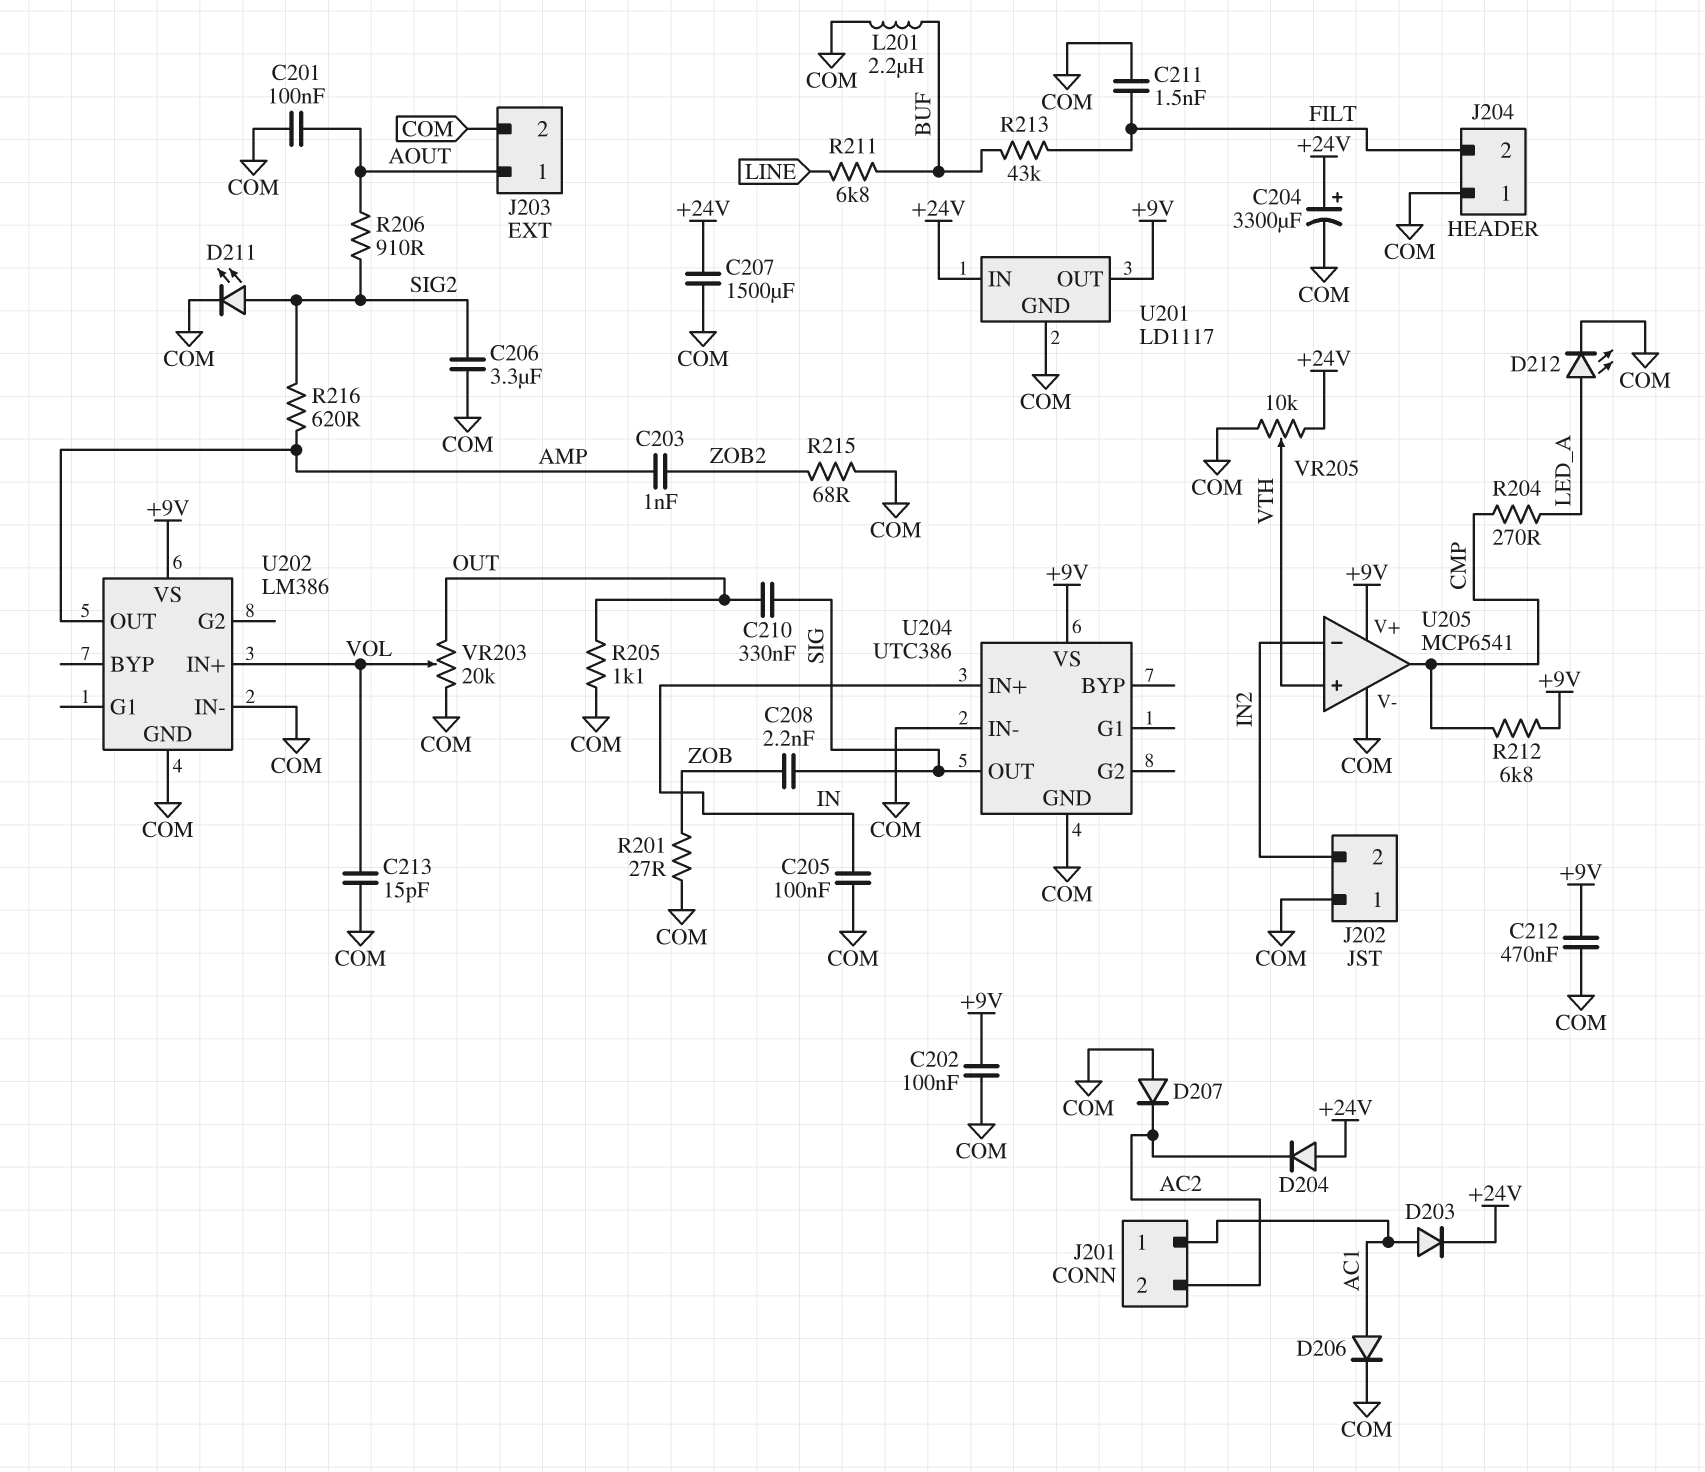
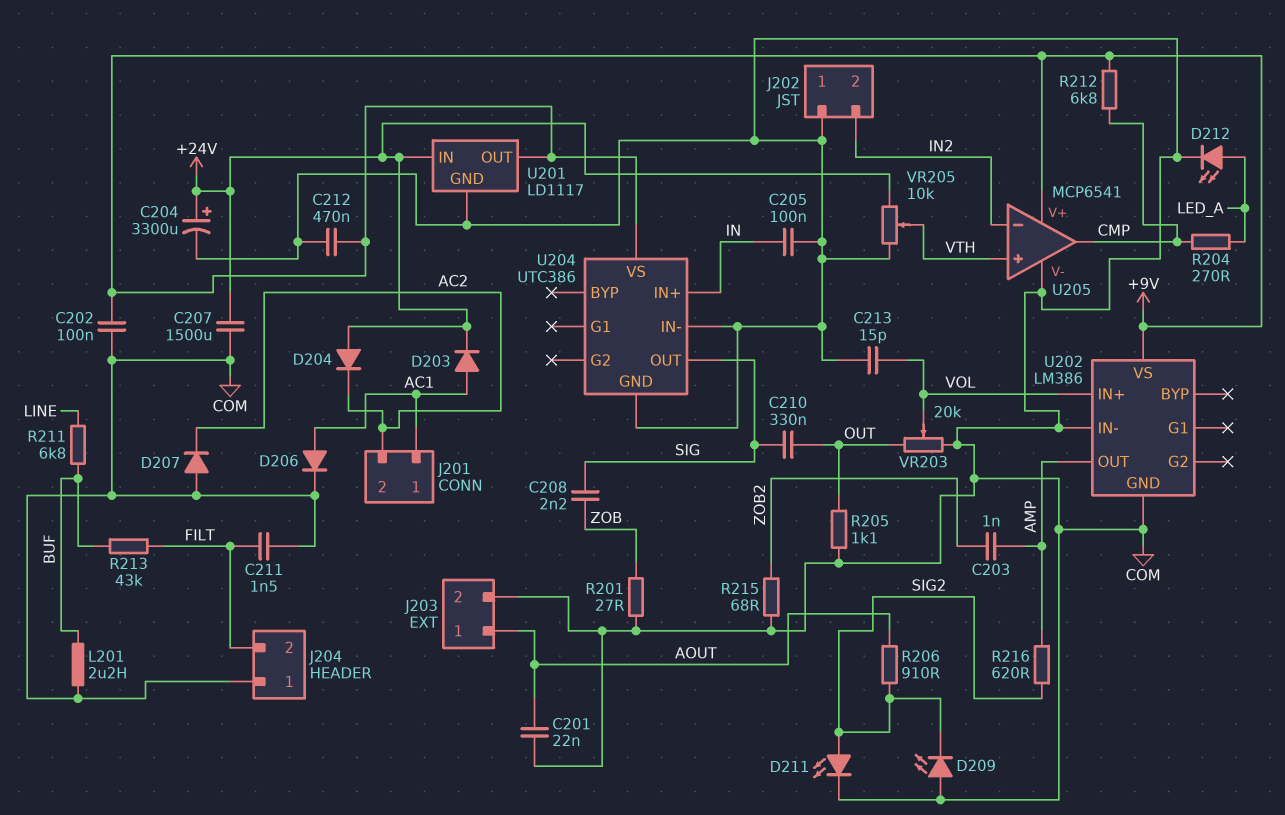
C201: 100nF (AOUT, COM) -> 22nF (AOUT, COM)
C206: 3.3uF (COM, SIG2) -> none
D209: none -> LED (A COM, K SIG2)

